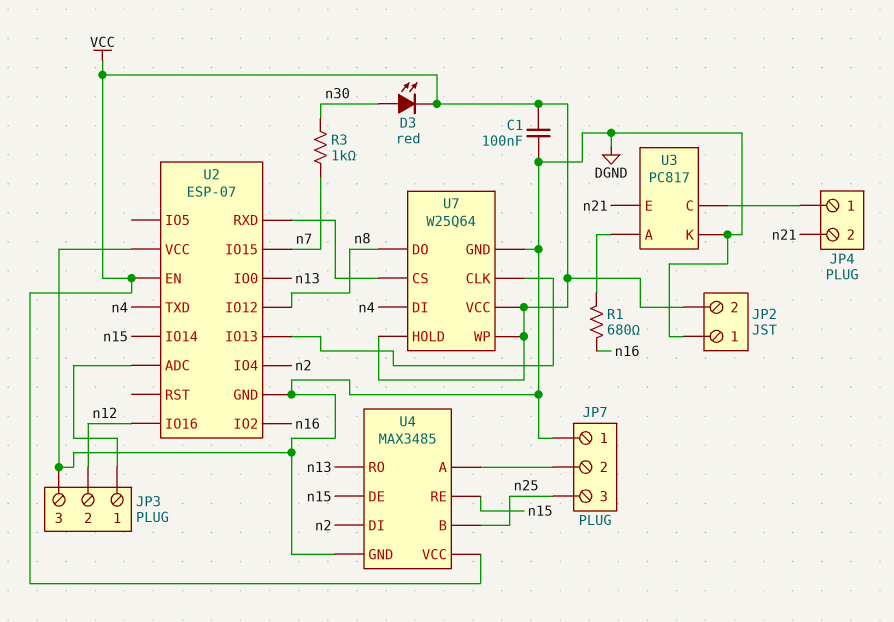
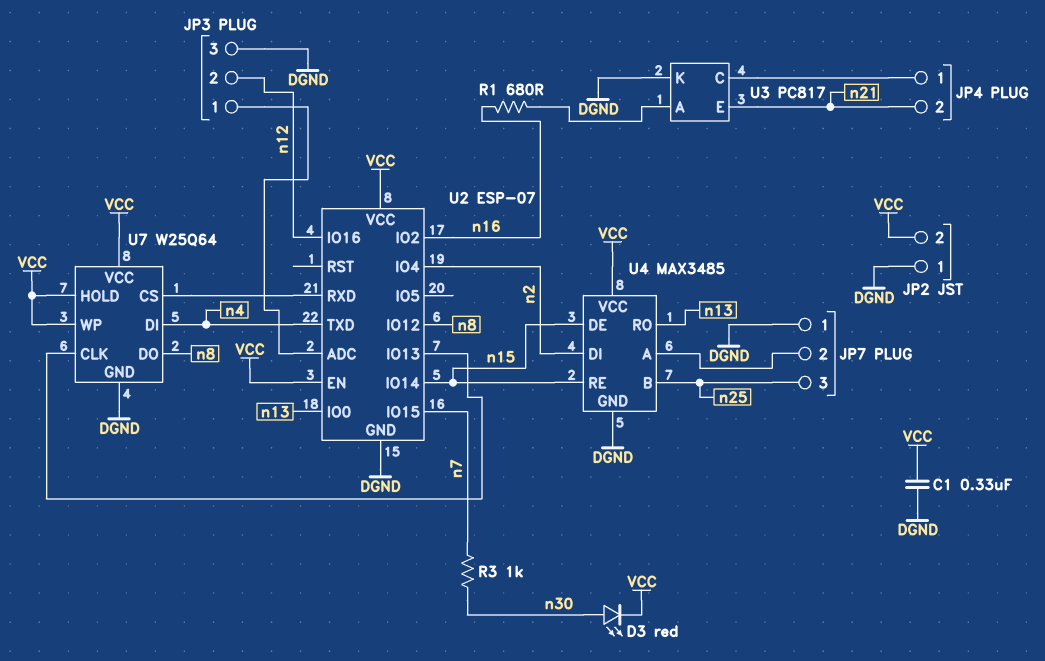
C1: 100nF (DGND, VCC) -> 330nF (DGND, VCC)
U2 pin VCC: DGND -> VCC

